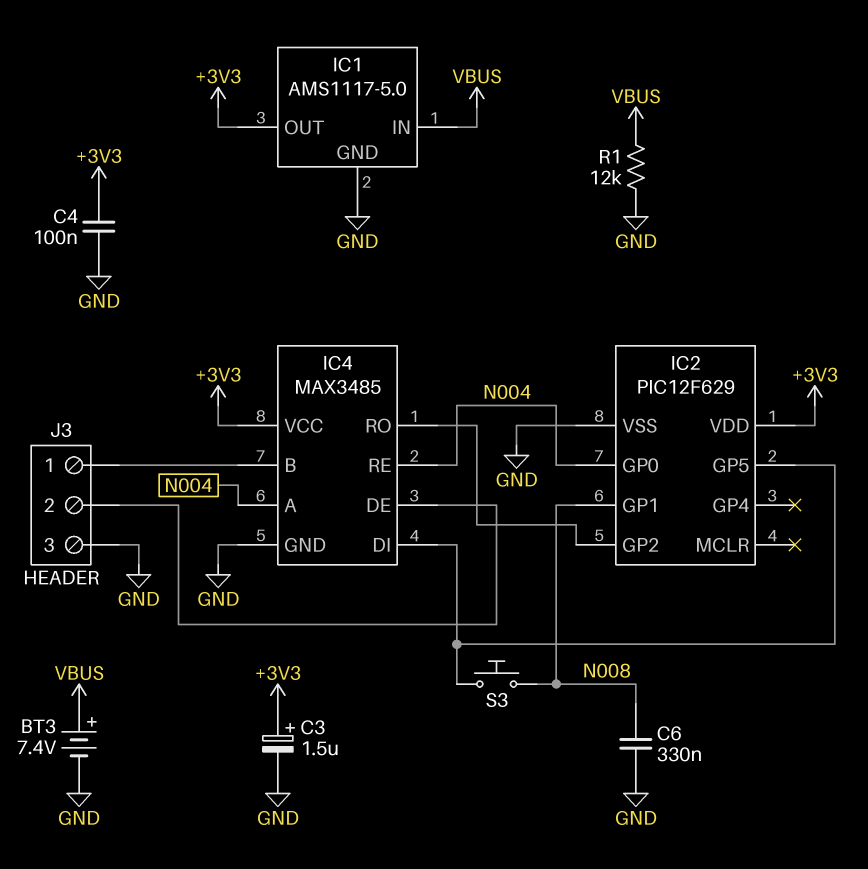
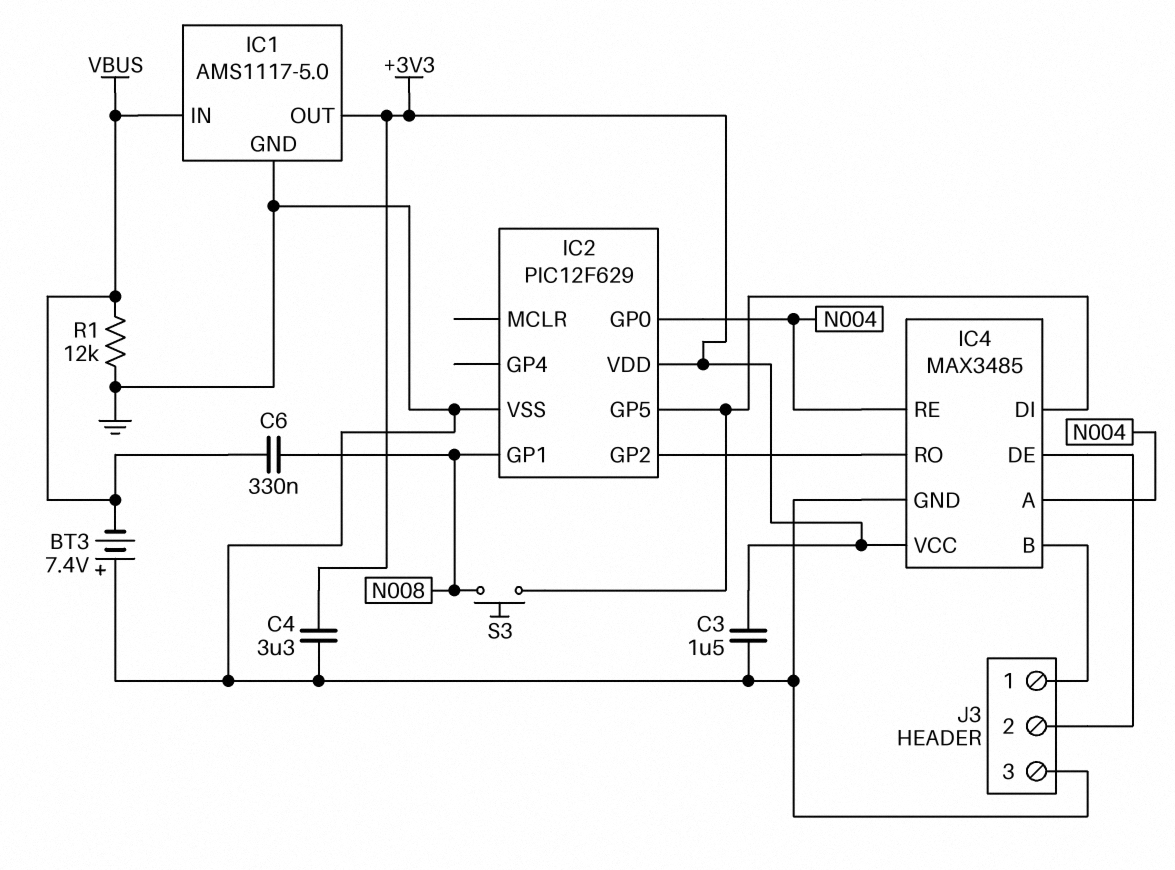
BT3: 7.4V (plus VBUS, minus GND) -> 7.4V (plus GND, minus VBUS)
C3: 1.5uF (plus +3V3, minus GND) -> 1.5uF (+3V3, GND)
C4: 100nF (+3V3, GND) -> 3.3uF (+3V3, GND)
C6: 330nF (GND, N008) -> 330nF (N008, VBUS)

